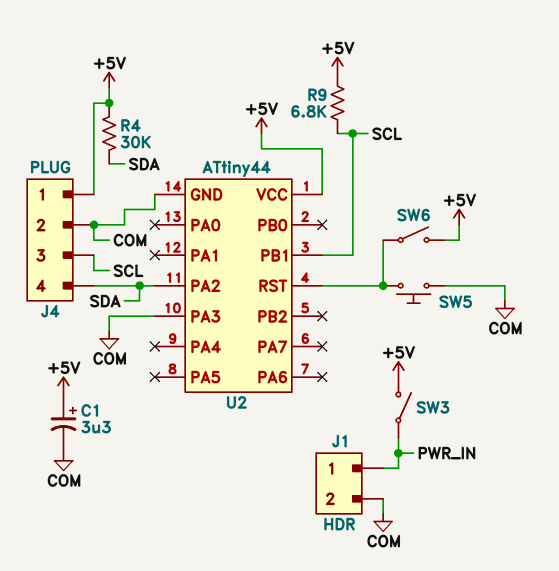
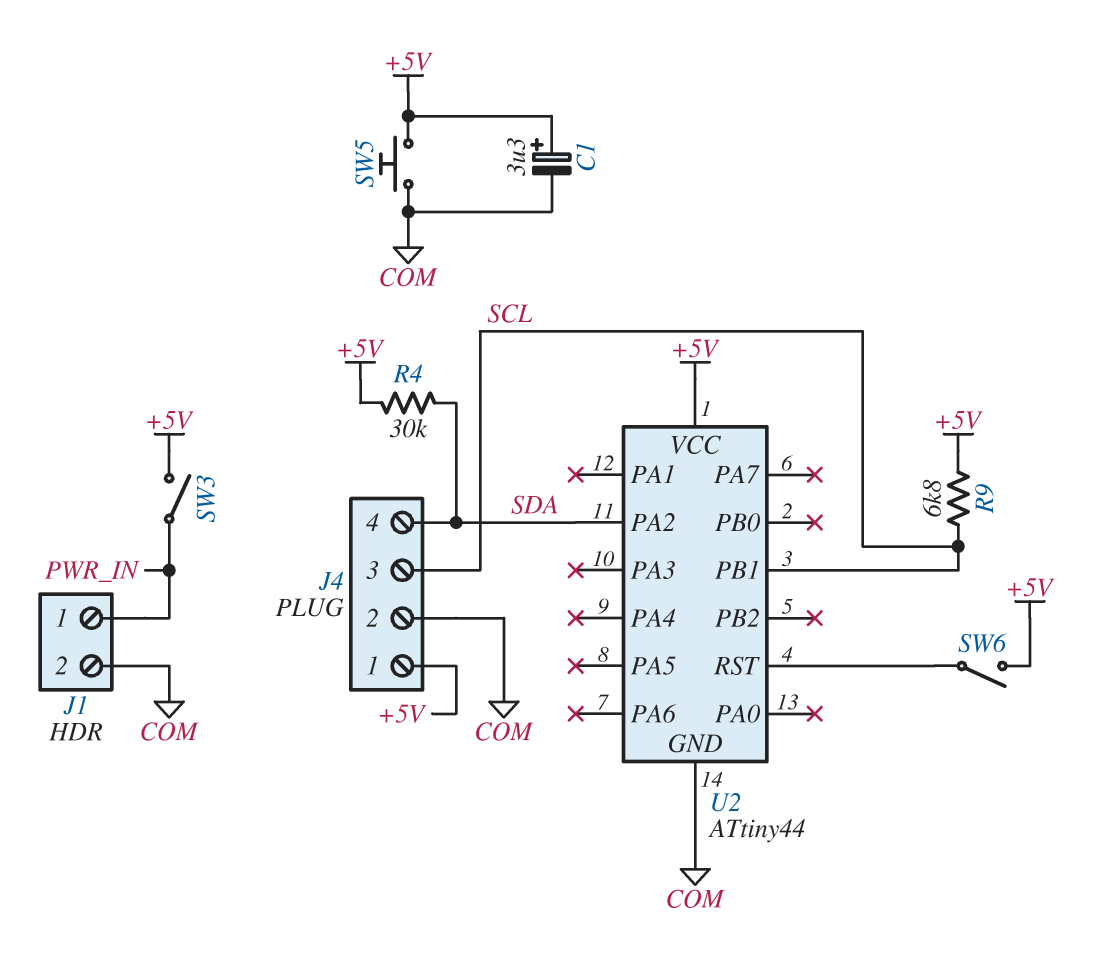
SW5: button (COM, U2/RST) -> button (+5V, COM)
U2 pin PA3: COM -> none

